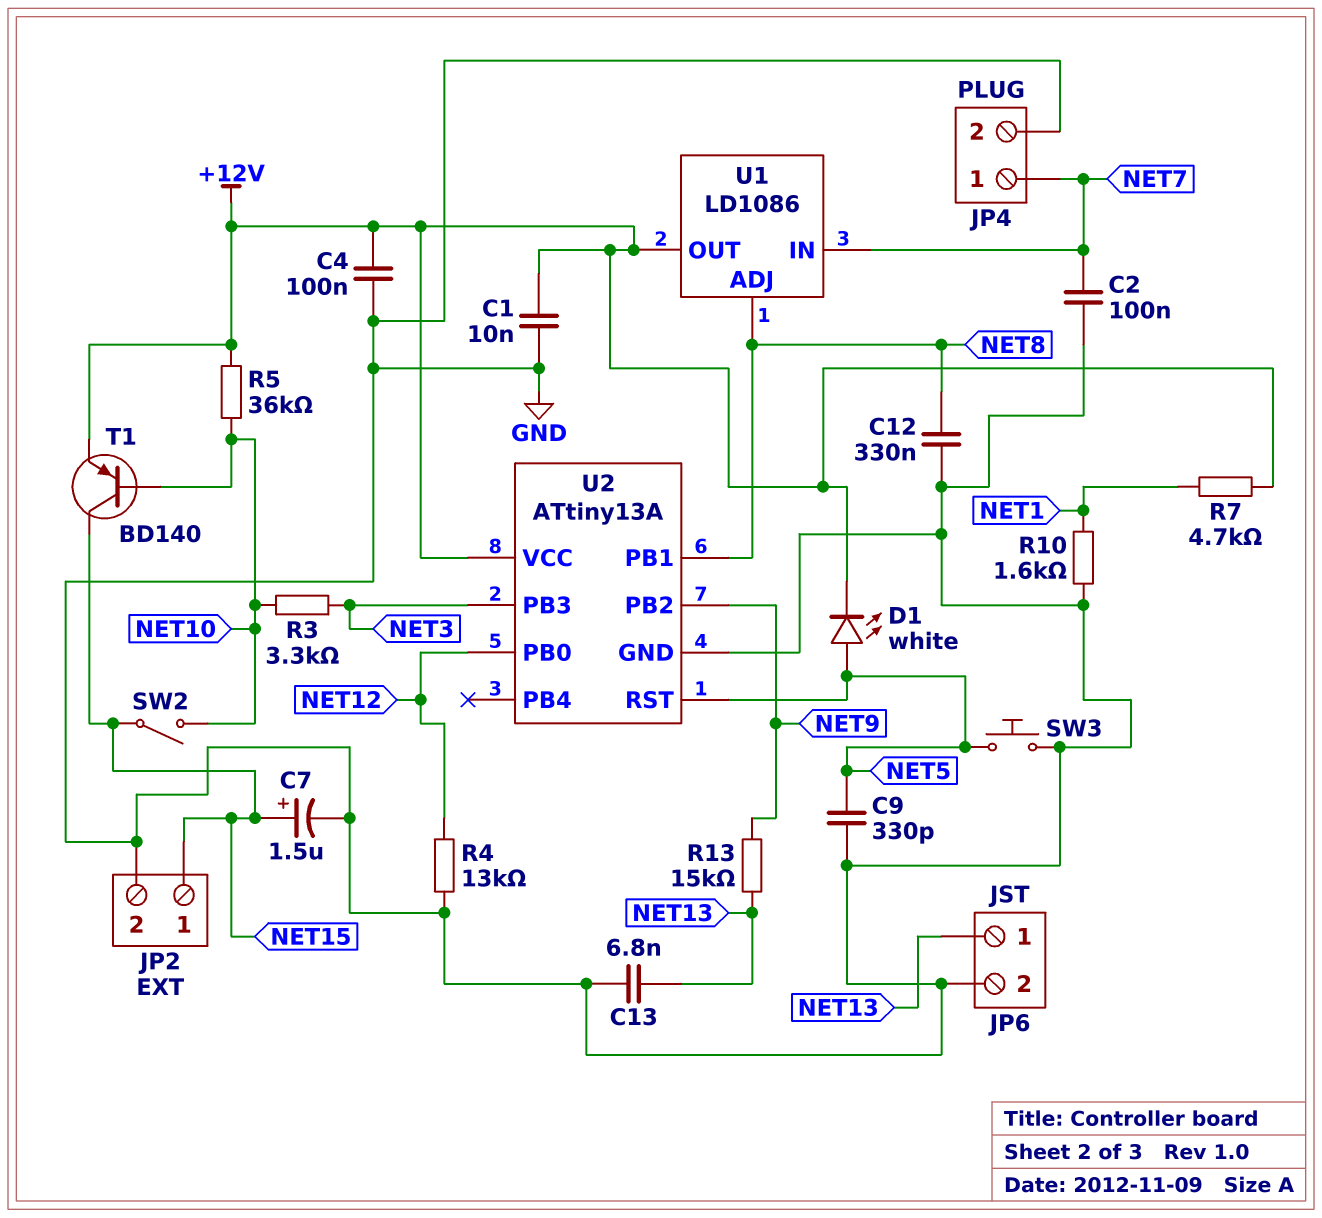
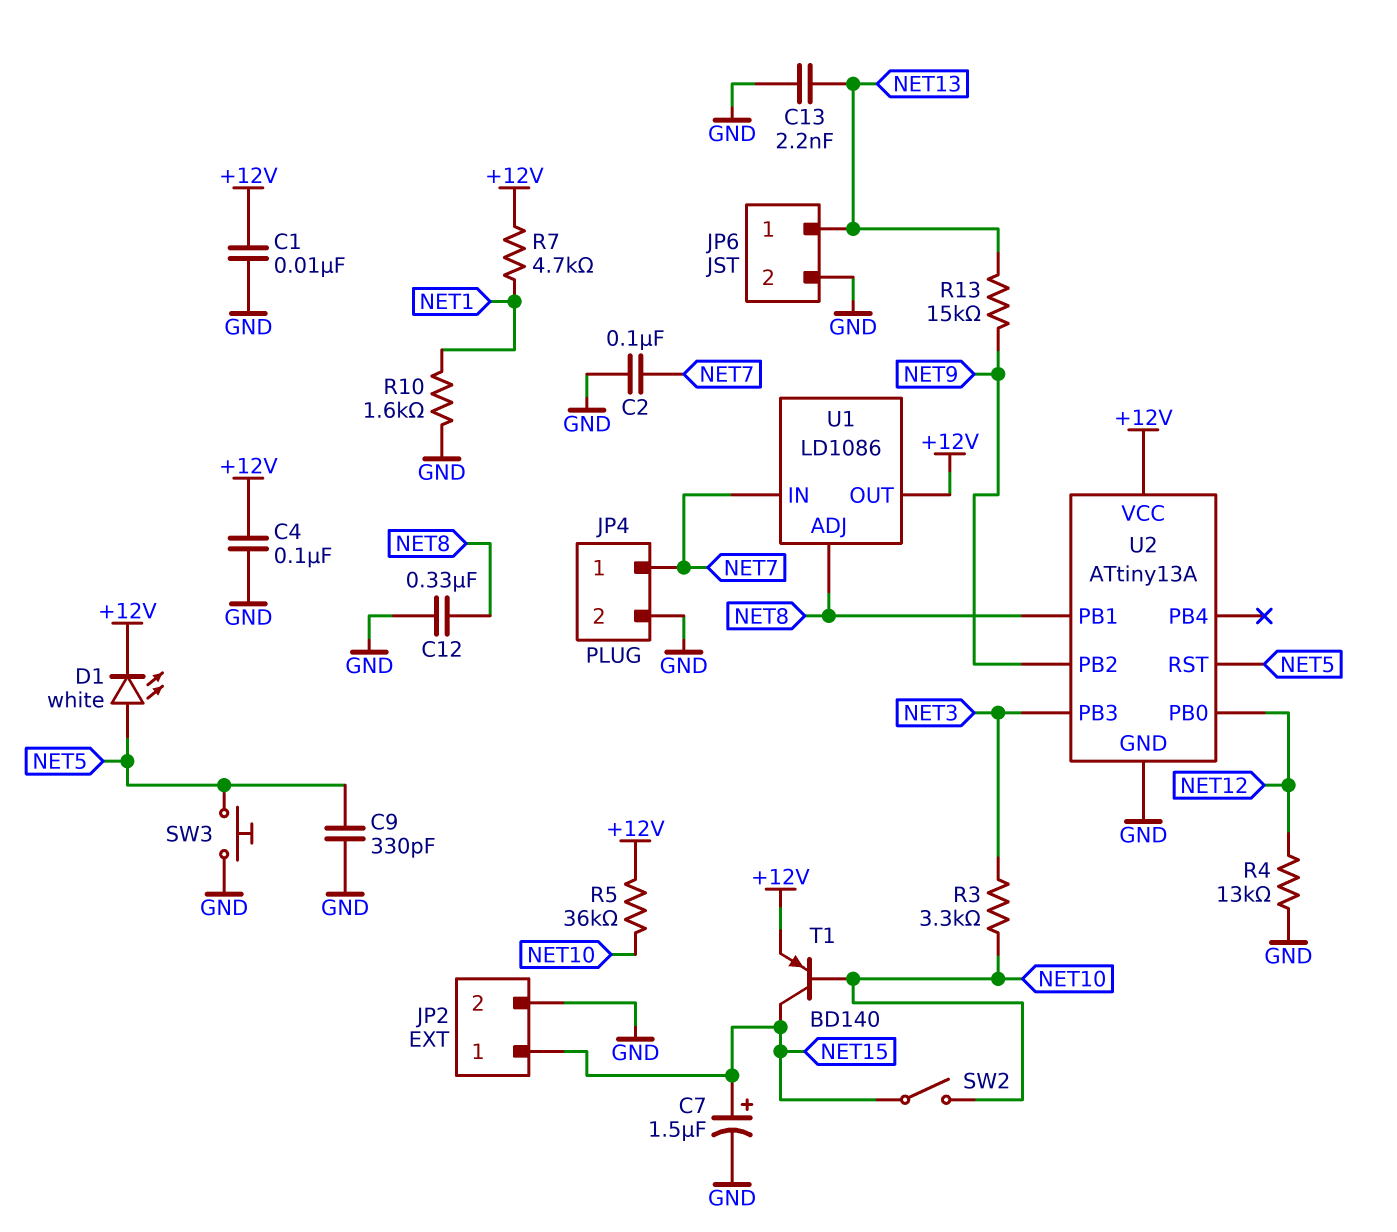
C13: 6.8nF (GND, NET13) -> 2.2nF (GND, NET13)

